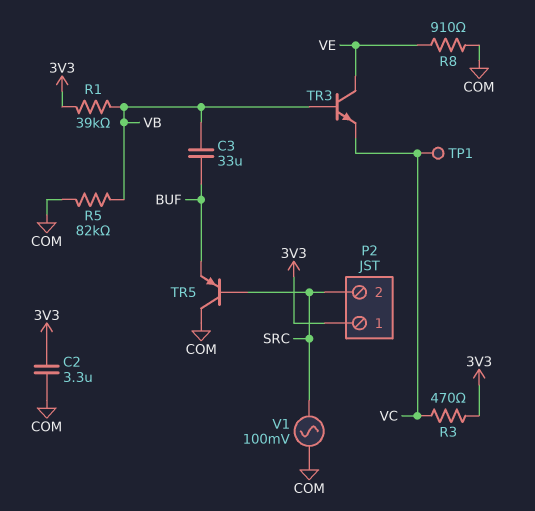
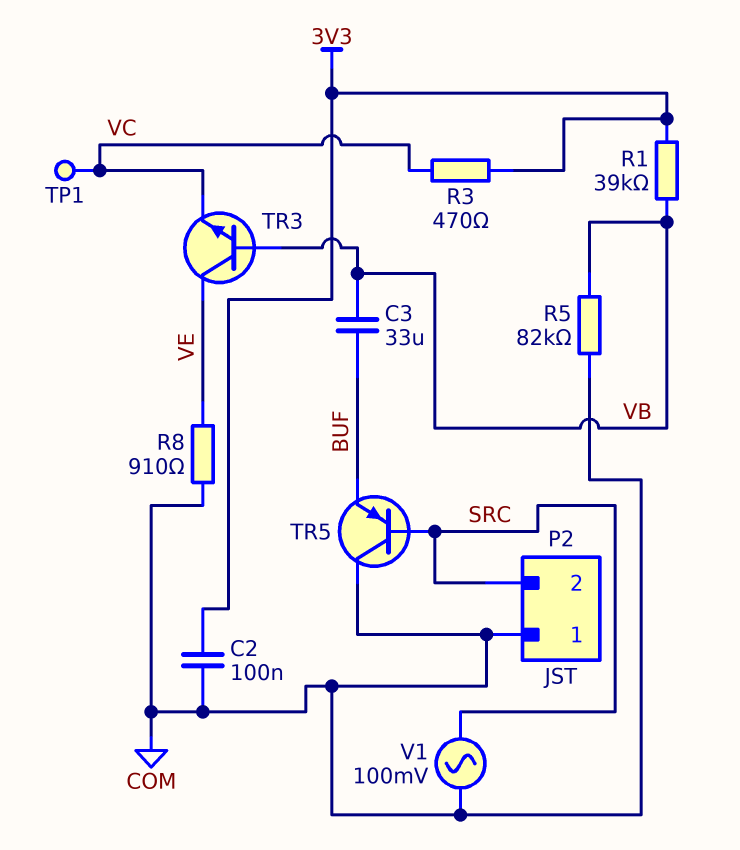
C2: 3.3uF (3V3, COM) -> 100nF (3V3, COM)
P2 pin 1: 3V3 -> COM

